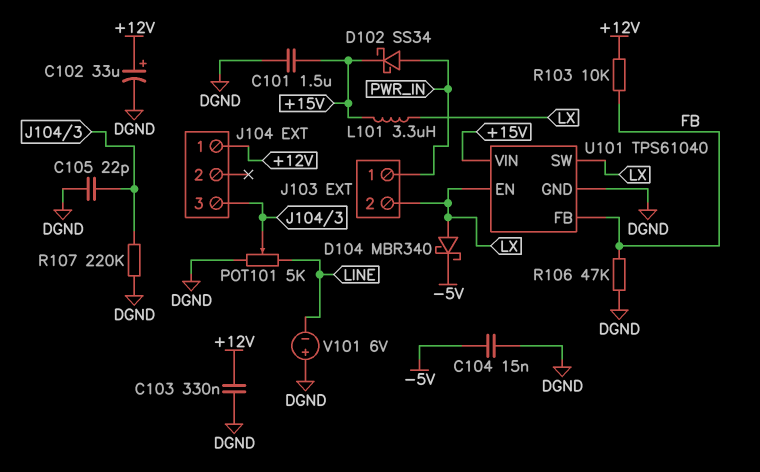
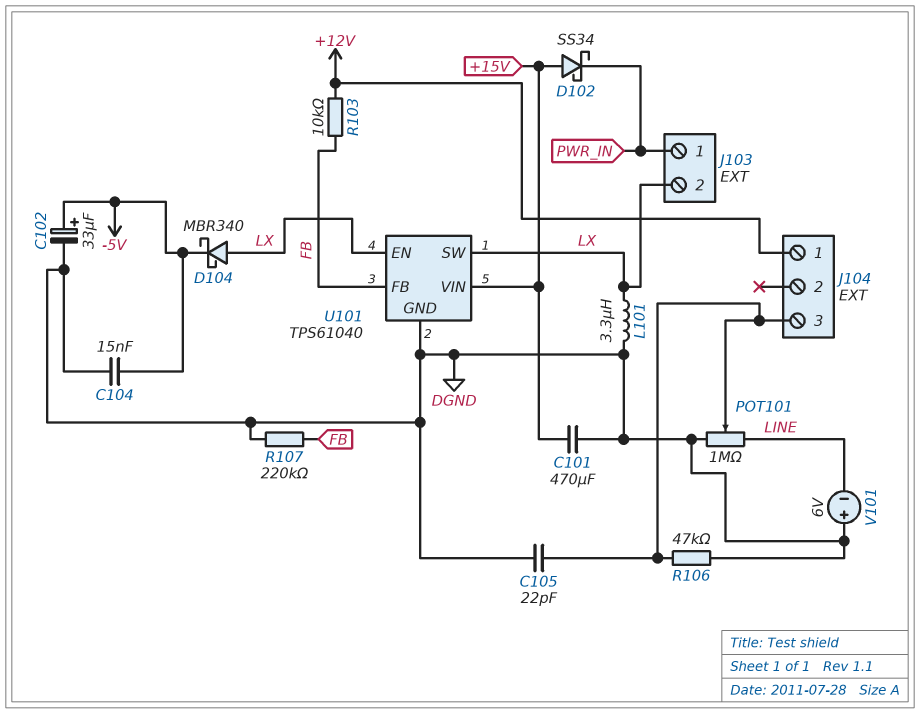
C101: 1.5uF (+15V, DGND) -> 470uF (+15V, DGND)
C102: 33uF (plus +12V, minus DGND) -> 33uF (plus -5V, minus DGND)
C103: 330nF (+12V, DGND) -> none
D102: schottky SS34 (A PWR_IN, K +15V) -> schottky SS34 (A +15V, K PWR_IN)
L101: 3.3uH (+15V, LX) -> 3.3uH (DGND, LX)
POT101: 5k (DGND, LINE, wiper J104/3) -> 1M (DGND, LINE, wiper J104/3)
R106: 47k (DGND, FB) -> 47k (DGND, J104/3)
R107: 220k (DGND, J104/3) -> 220k (DGND, FB)

